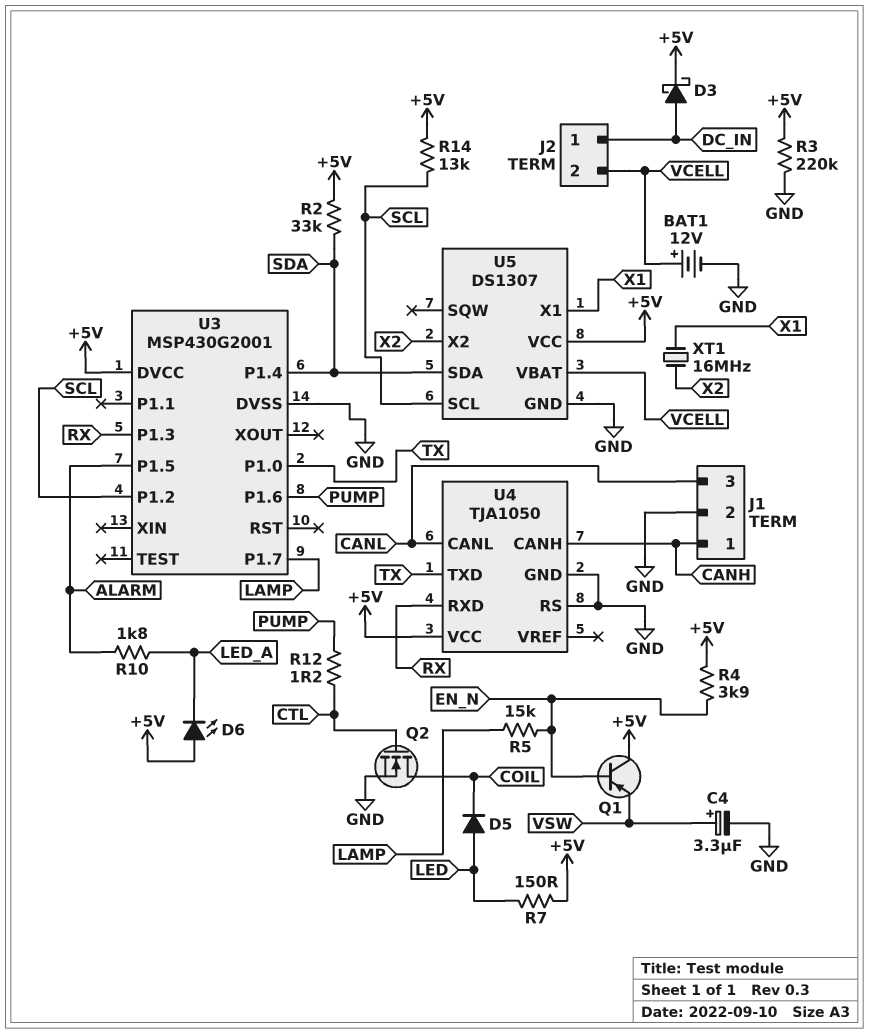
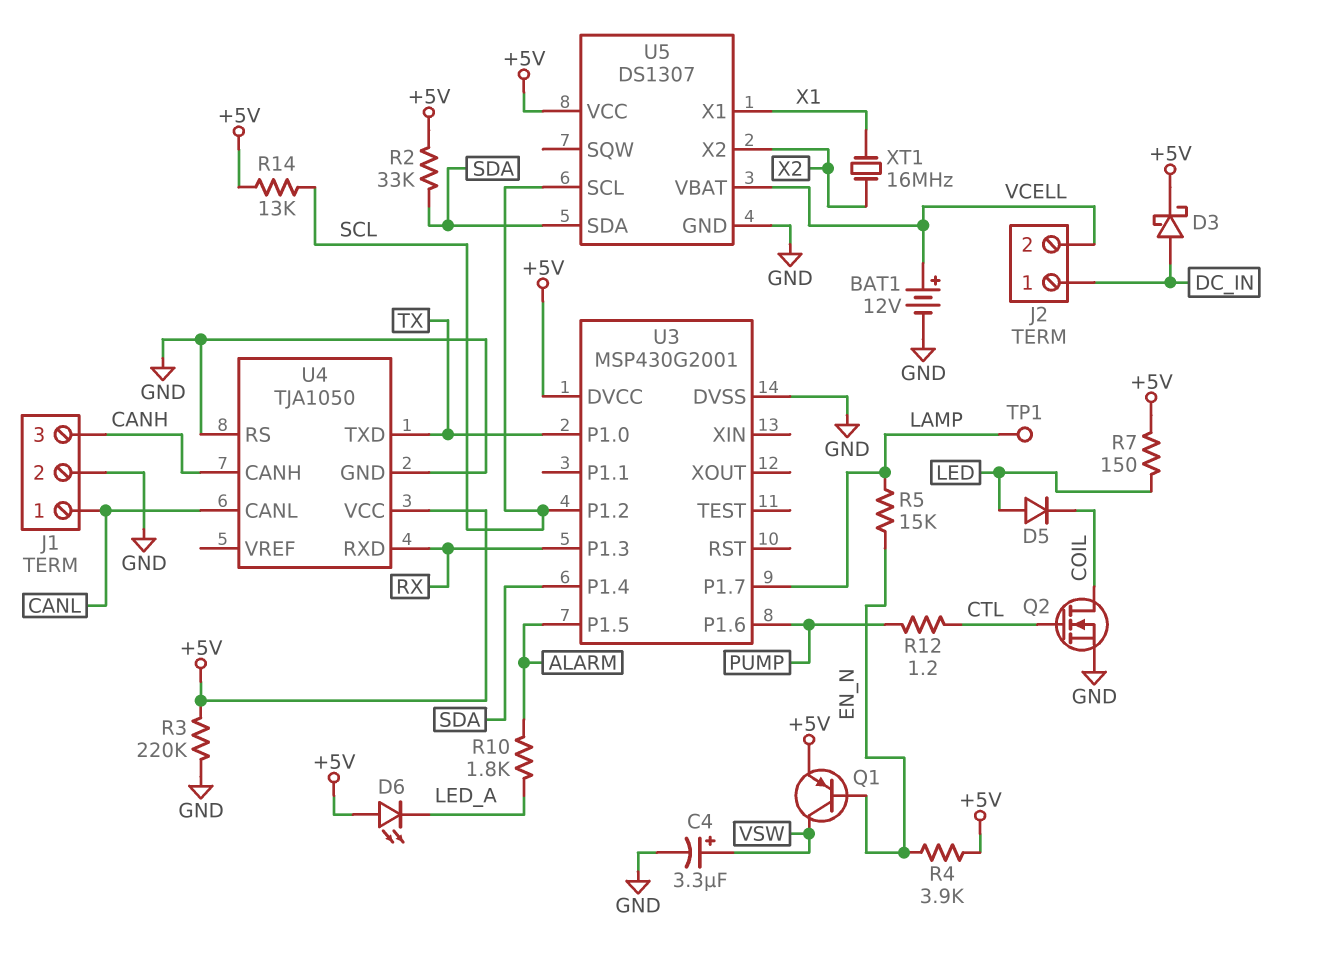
J1 pin 1: CANH -> CANL
J1 pin 3: CANL -> CANH
Q1: PNP (B EN_N, C +5V, E VSW) -> PNP (B EN_N, C VSW, E +5V)
TP1: none -> test point (LAMP)

